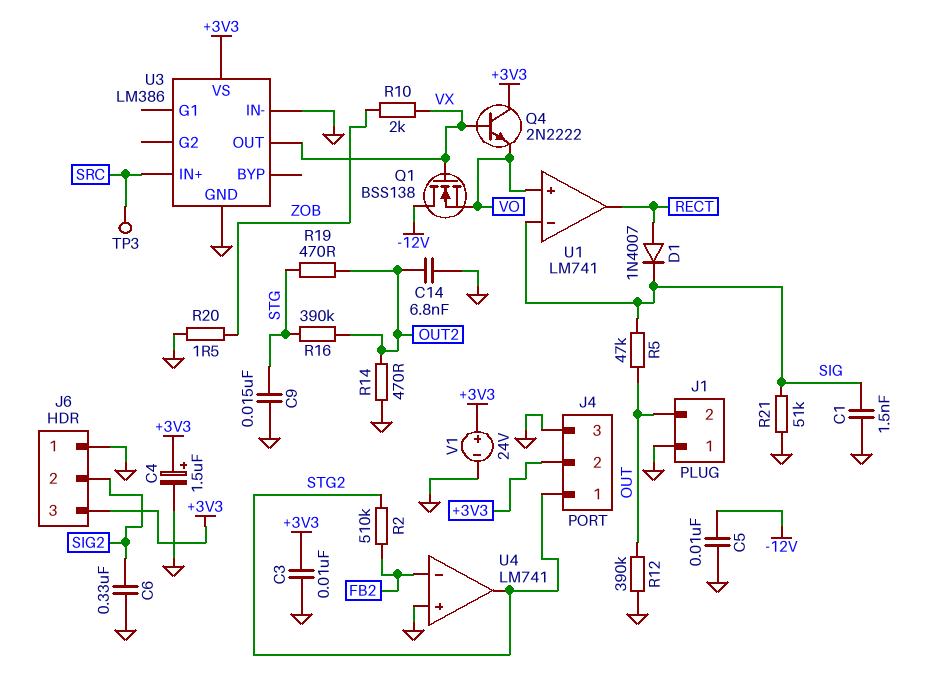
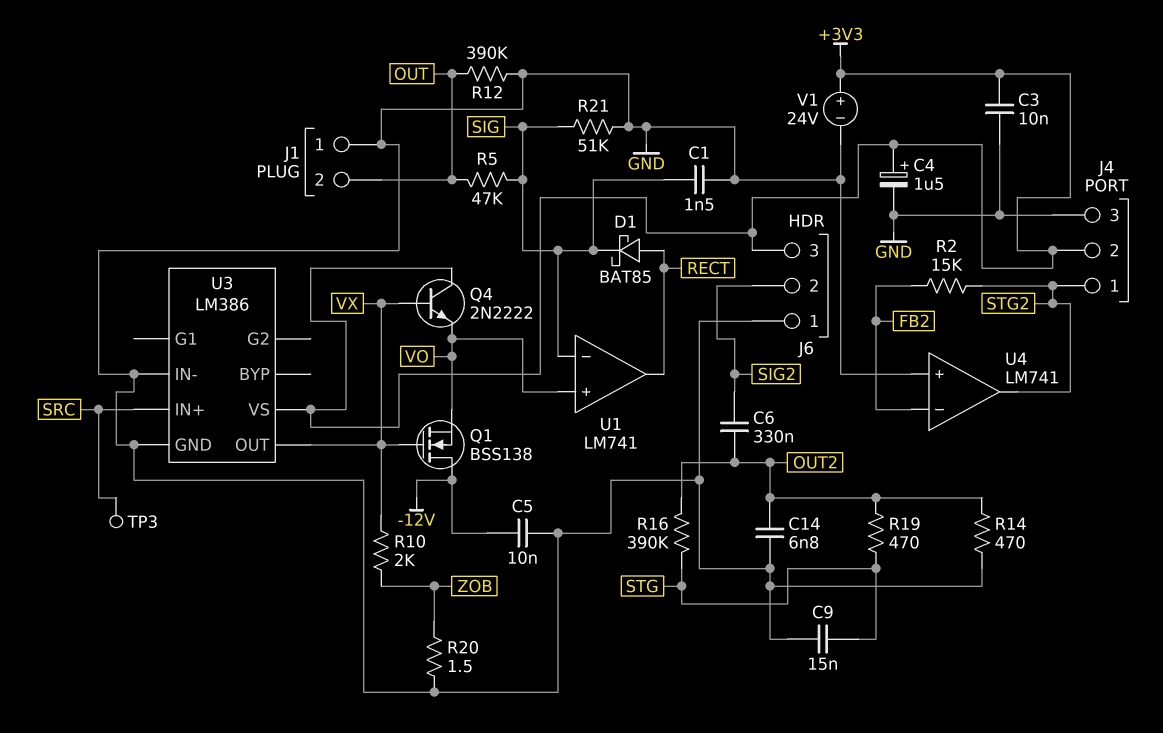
C6: 330nF (GND, SIG2) -> 330nF (OUT2, SIG2)
D1: diode 1N4007 (A RECT, K SIG) -> schottky BAT85 (A RECT, K SIG)
R2: 510k (FB2, STG2) -> 15k (FB2, STG2)

